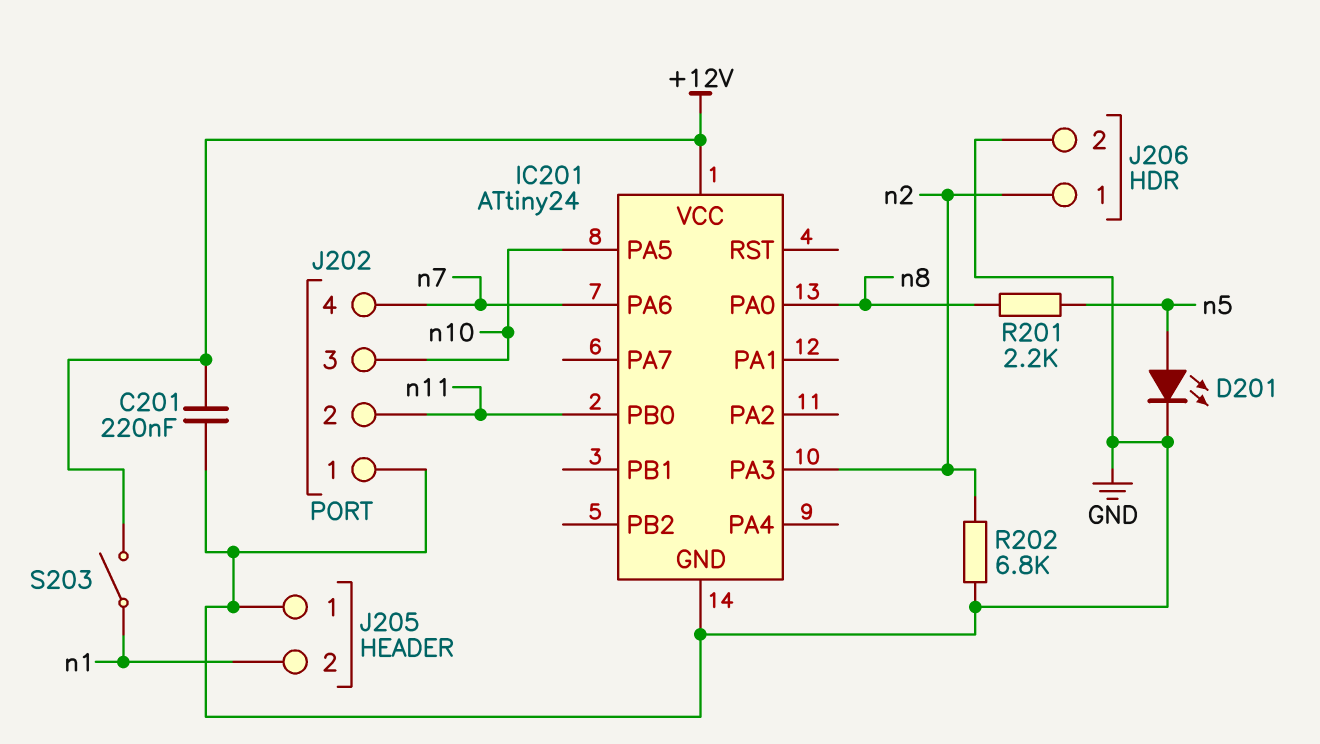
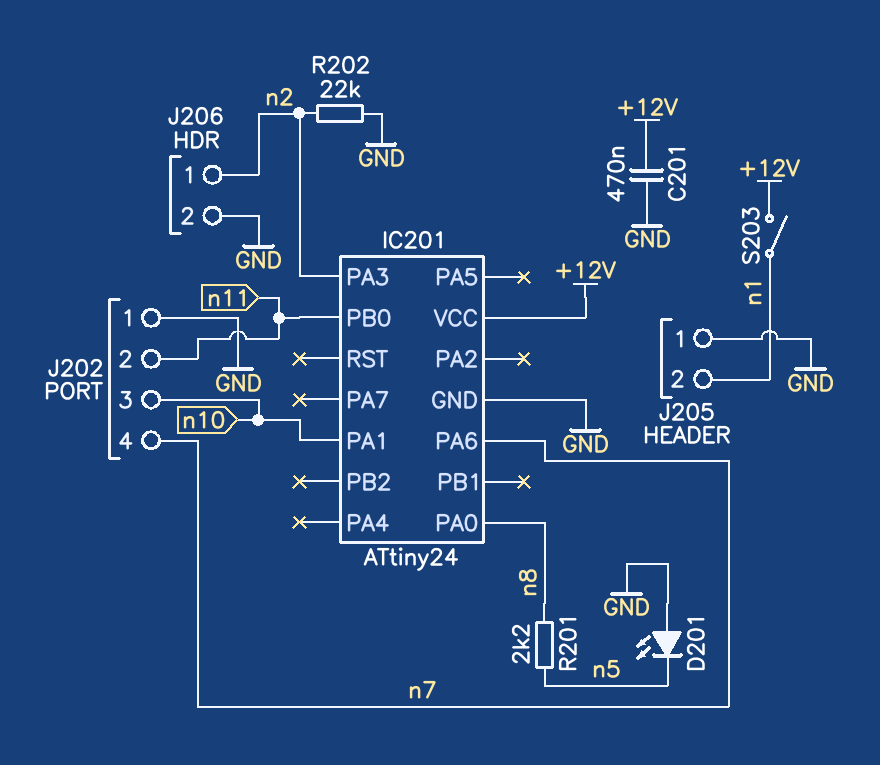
C201: 220nF (+12V, GND) -> 470nF (+12V, GND)
D201: LED (A n5, K GND) -> LED (A GND, K n5)
IC201 pin PA1: none -> n10
IC201 pin PA5: n10 -> none
R202: 6.8k (GND, n2) -> 22k (GND, n2)

